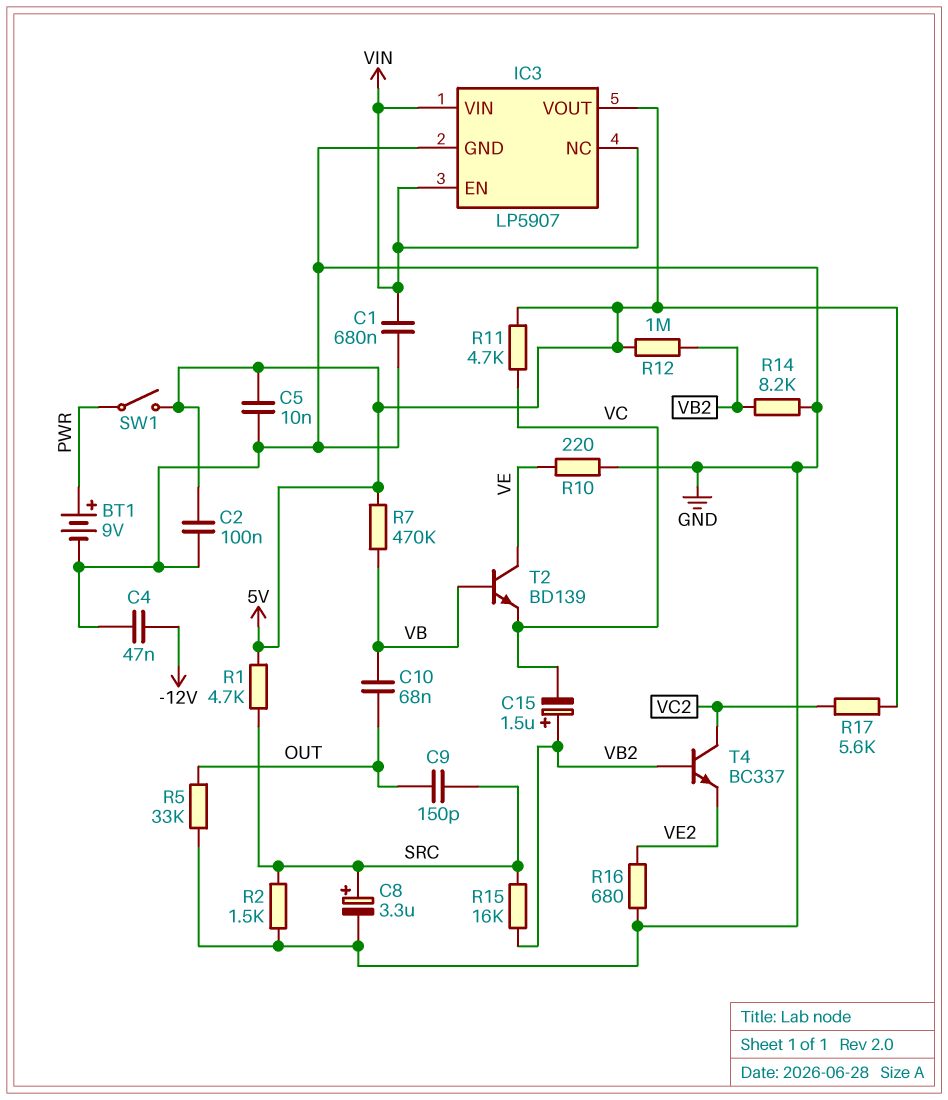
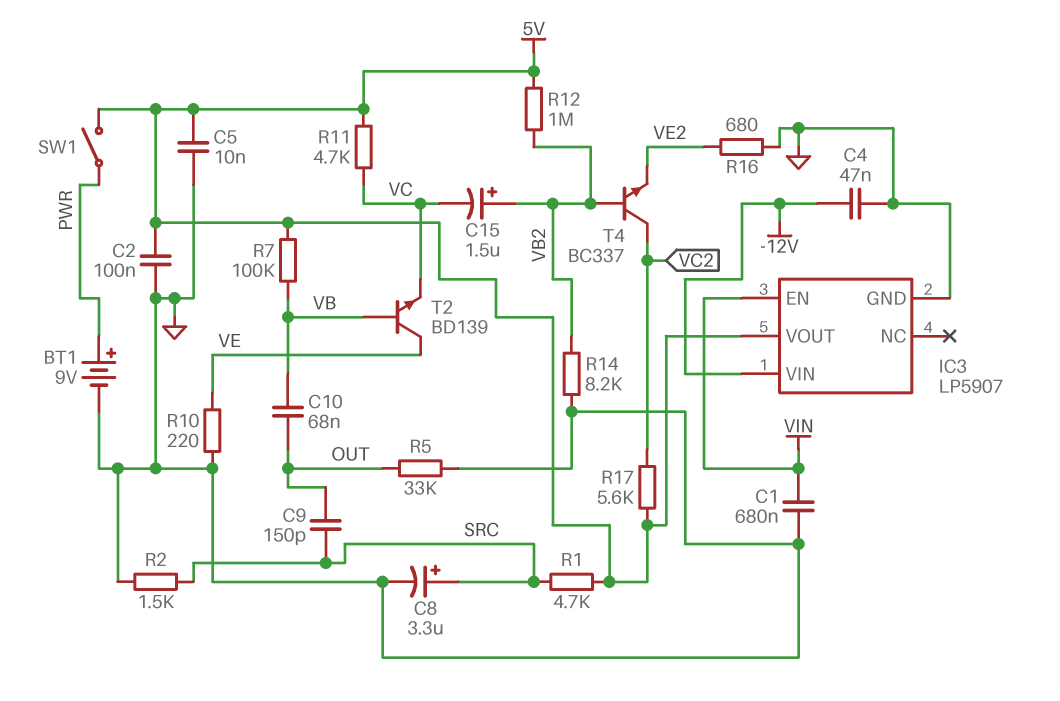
IC3 pin NC: VIN -> none
IC3 pin VIN: VIN -> -12V
R7: 470k (5V, VB) -> 100k (5V, VB)
R15: 16k (SRC, VB2) -> none

